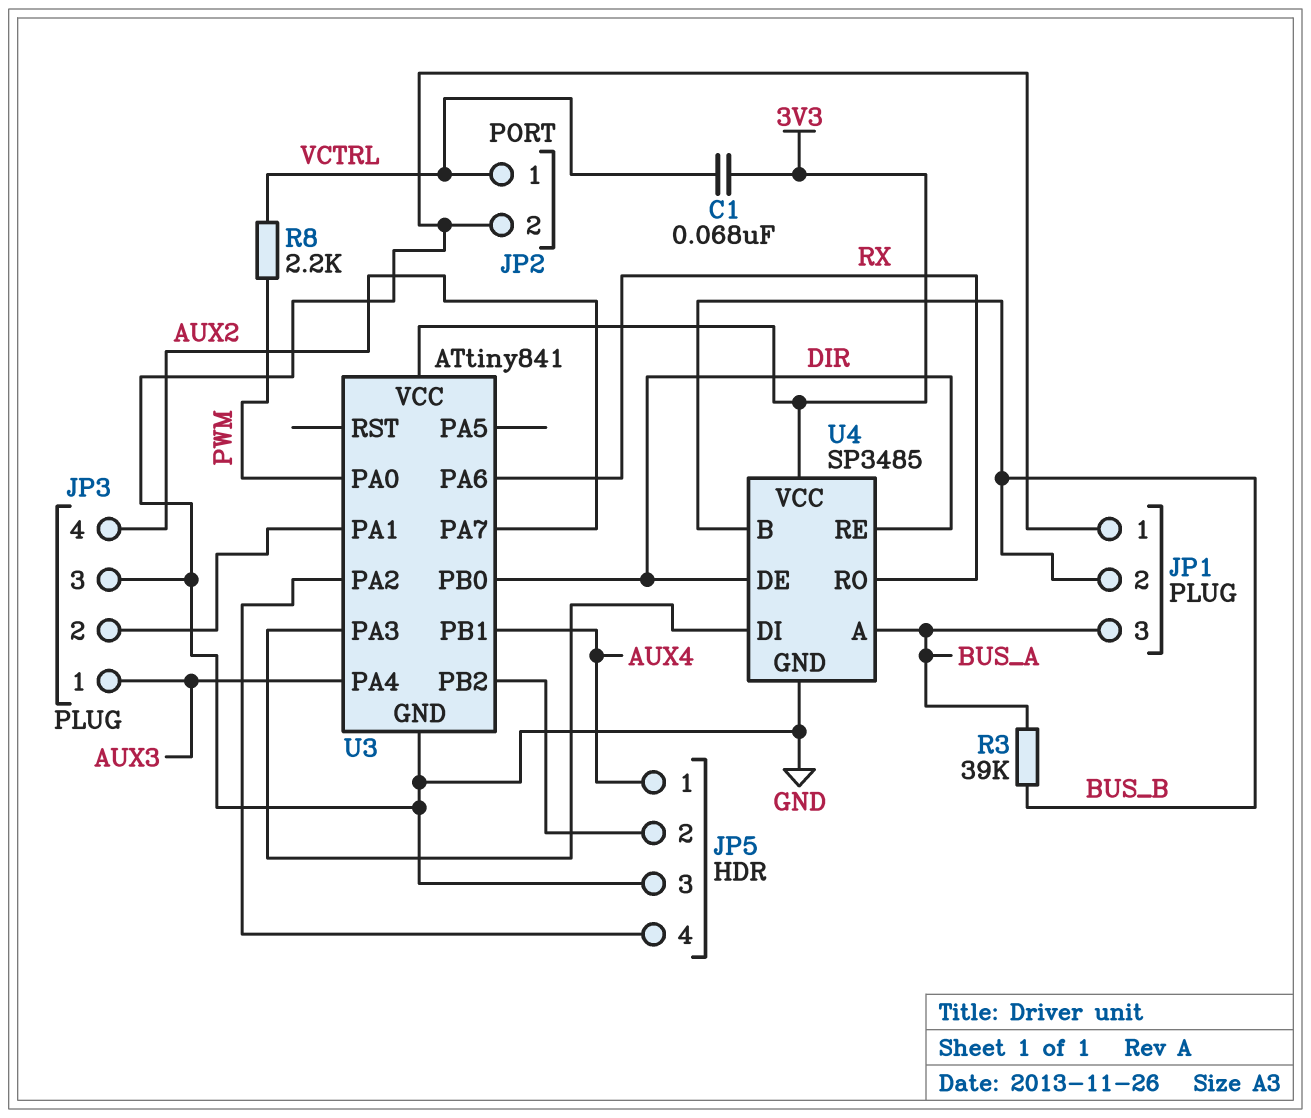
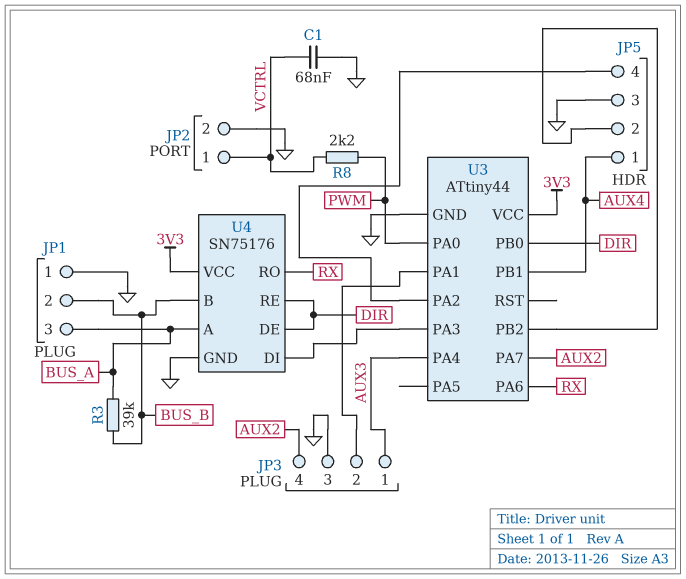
C1: 68nF (3V3, VCTRL) -> 68nF (GND, VCTRL)
U3: ATtiny841 -> ATtiny44
U4: SP3485 -> SN75176

